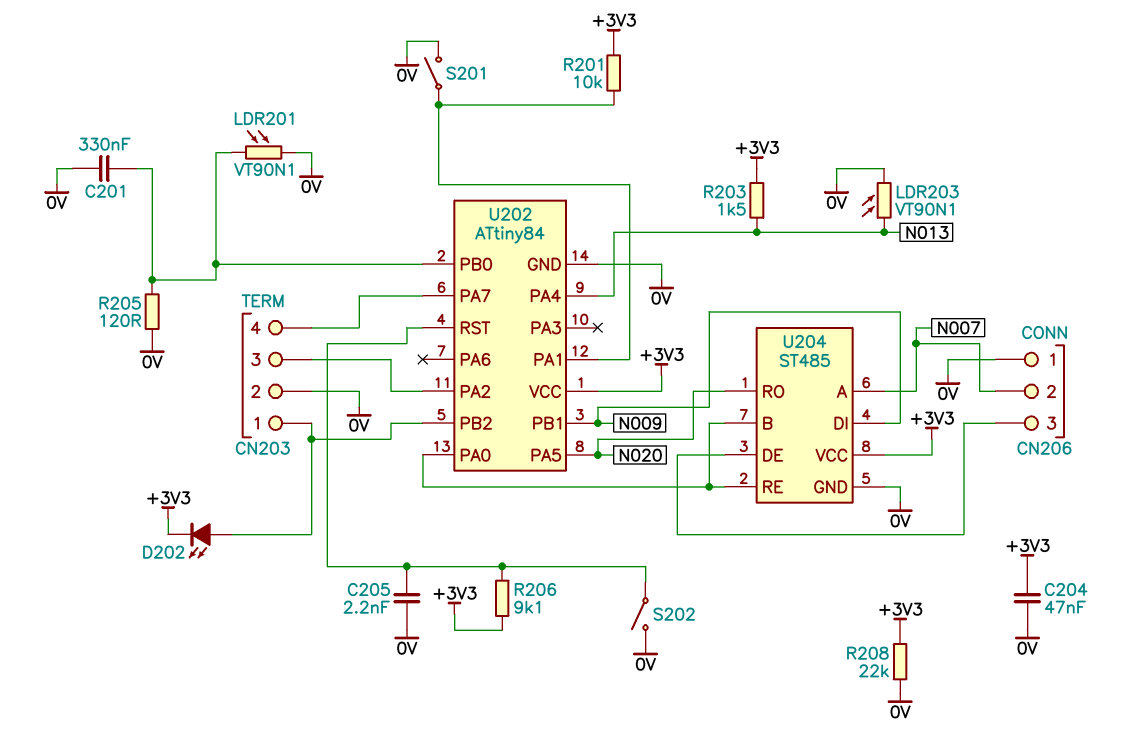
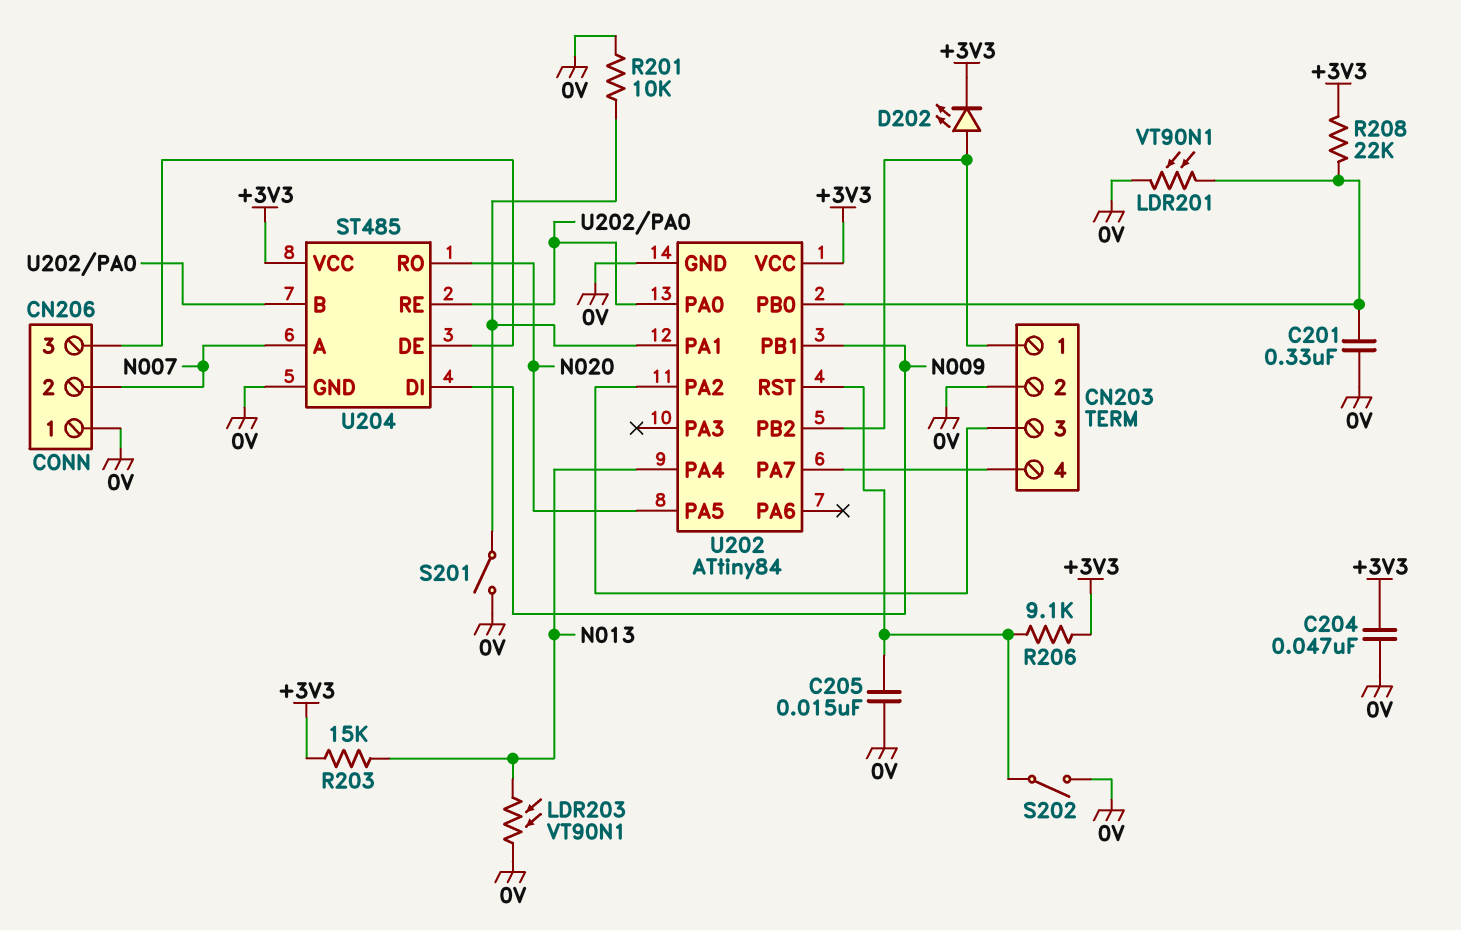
C205: 2.2nF (0V, U202/RST) -> 15nF (0V, U202/RST)
R201: 10k (+3V3, U202/PA1) -> 10k (0V, U202/PA1)
R203: 1.5k (+3V3, N013) -> 15k (+3V3, N013)
R205: 120 (0V, U202/PB0) -> none
R208: 22k (+3V3, 0V) -> 22k (+3V3, U202/PB0)

